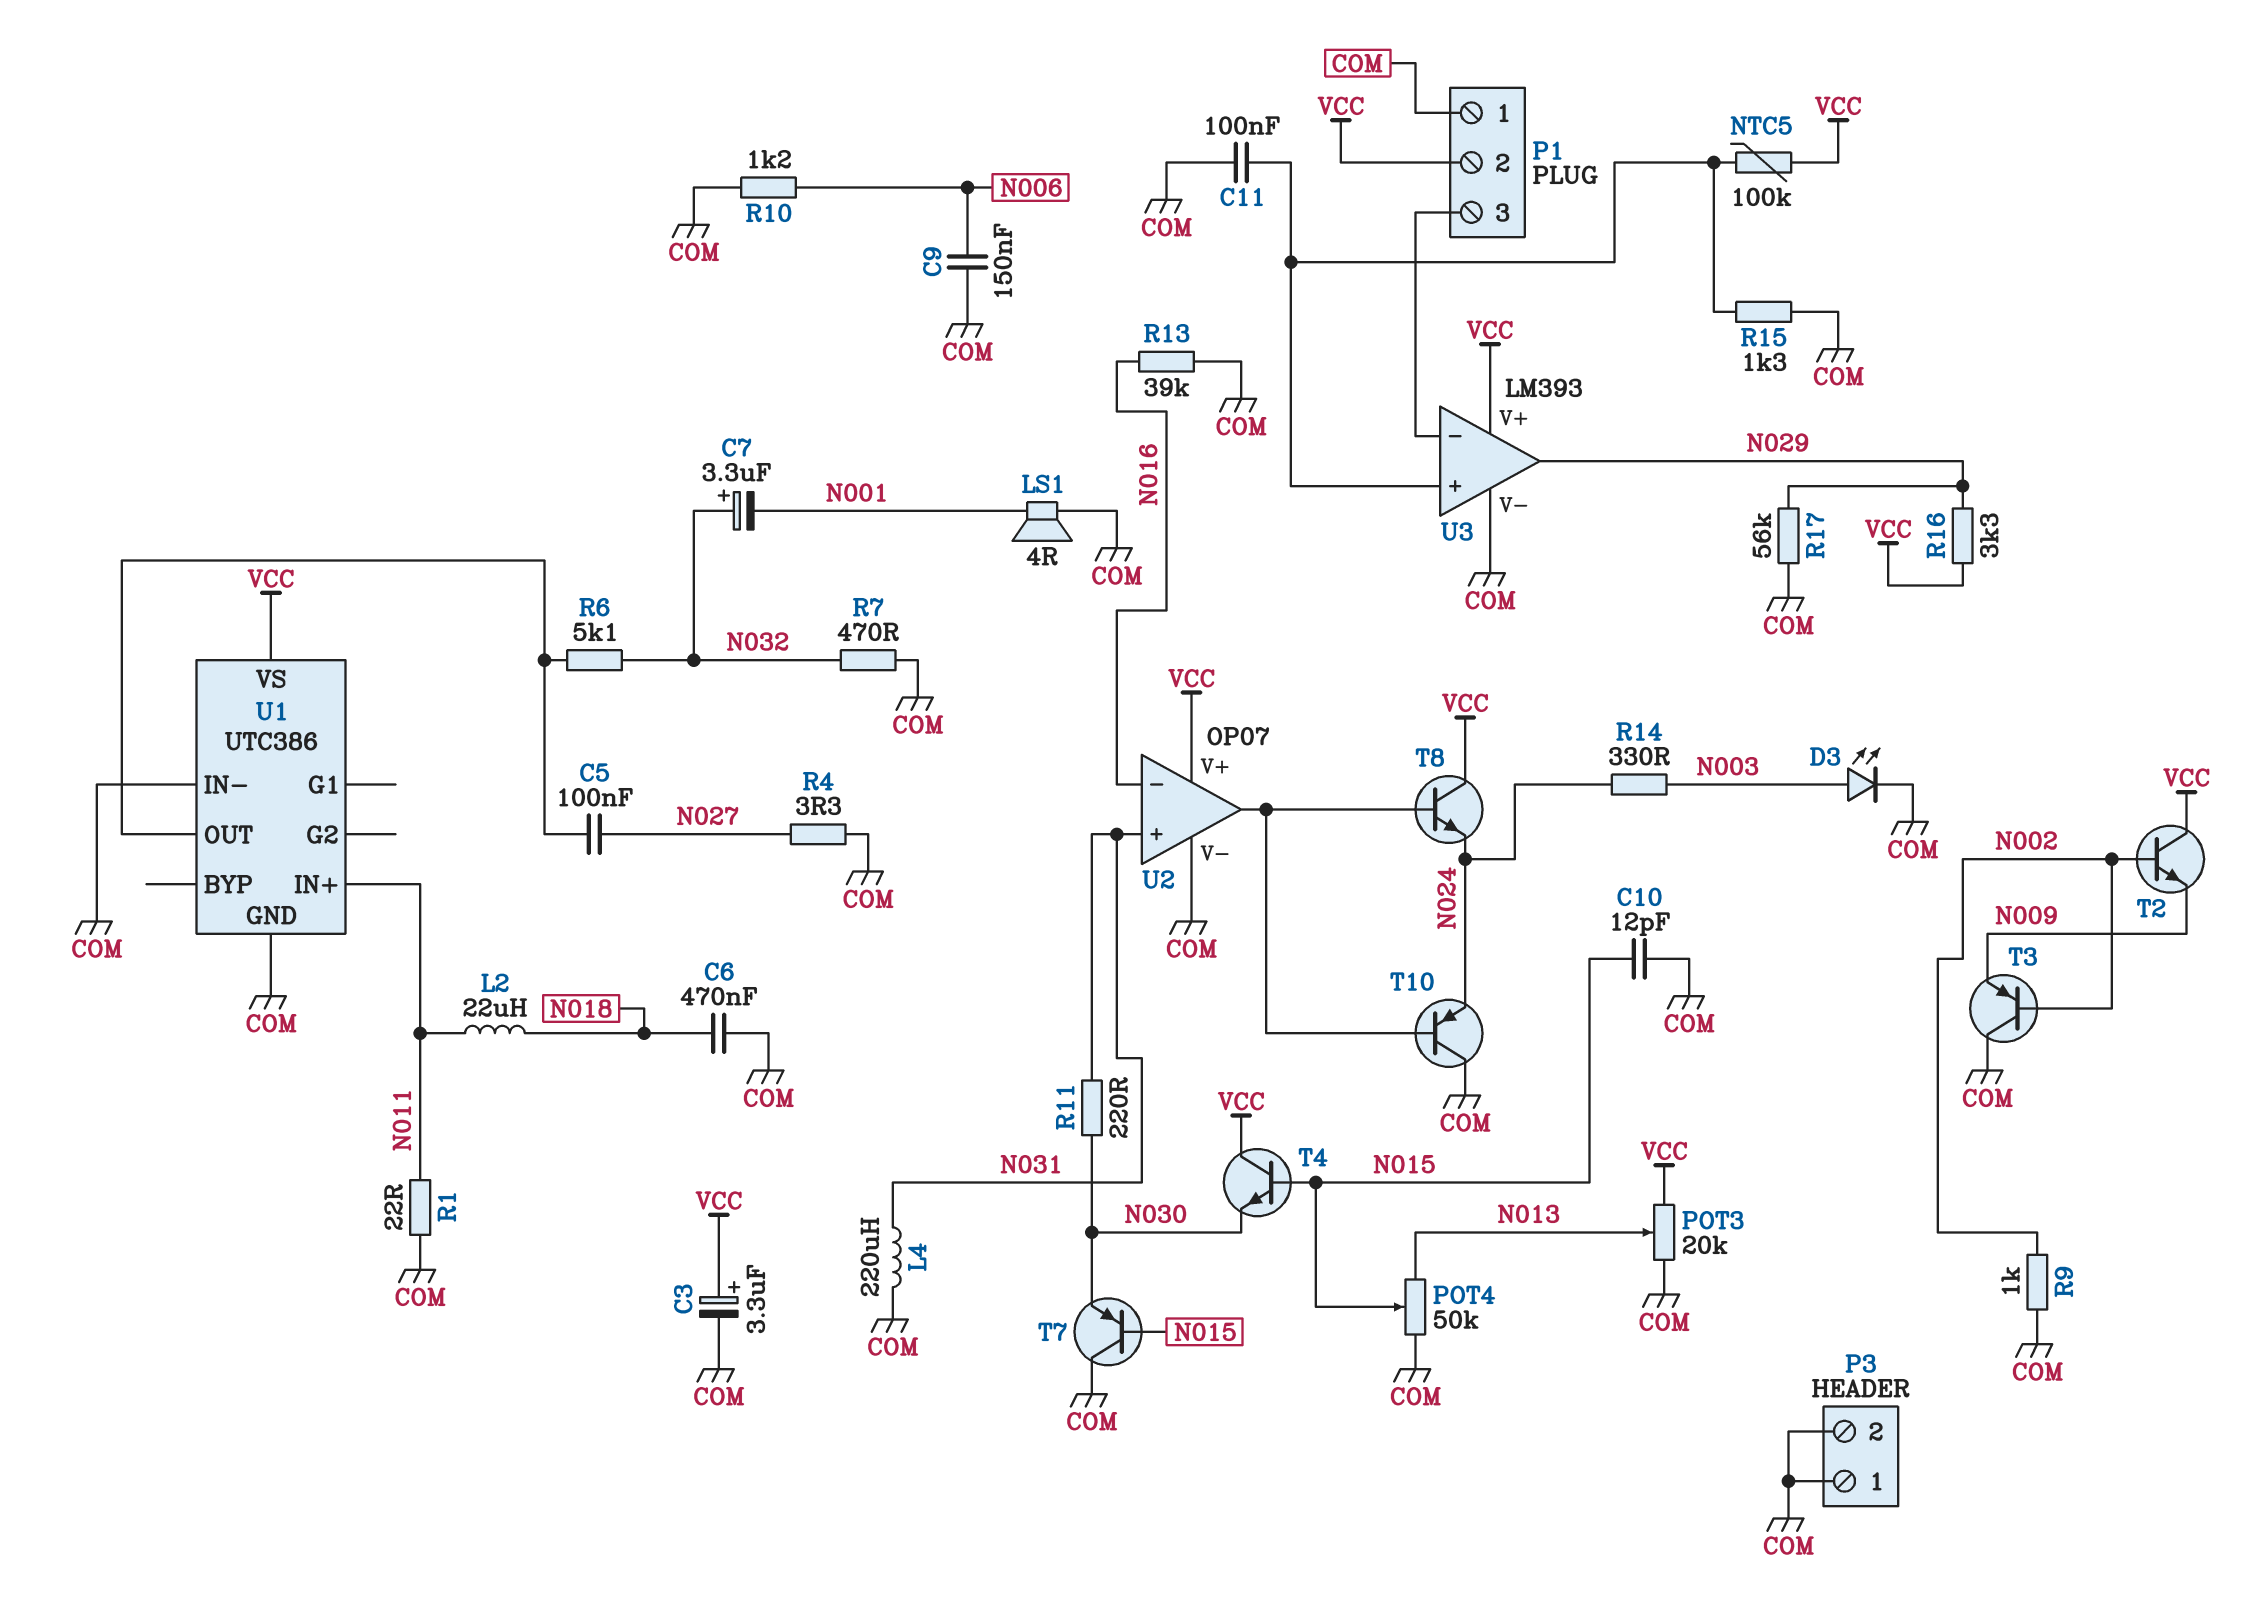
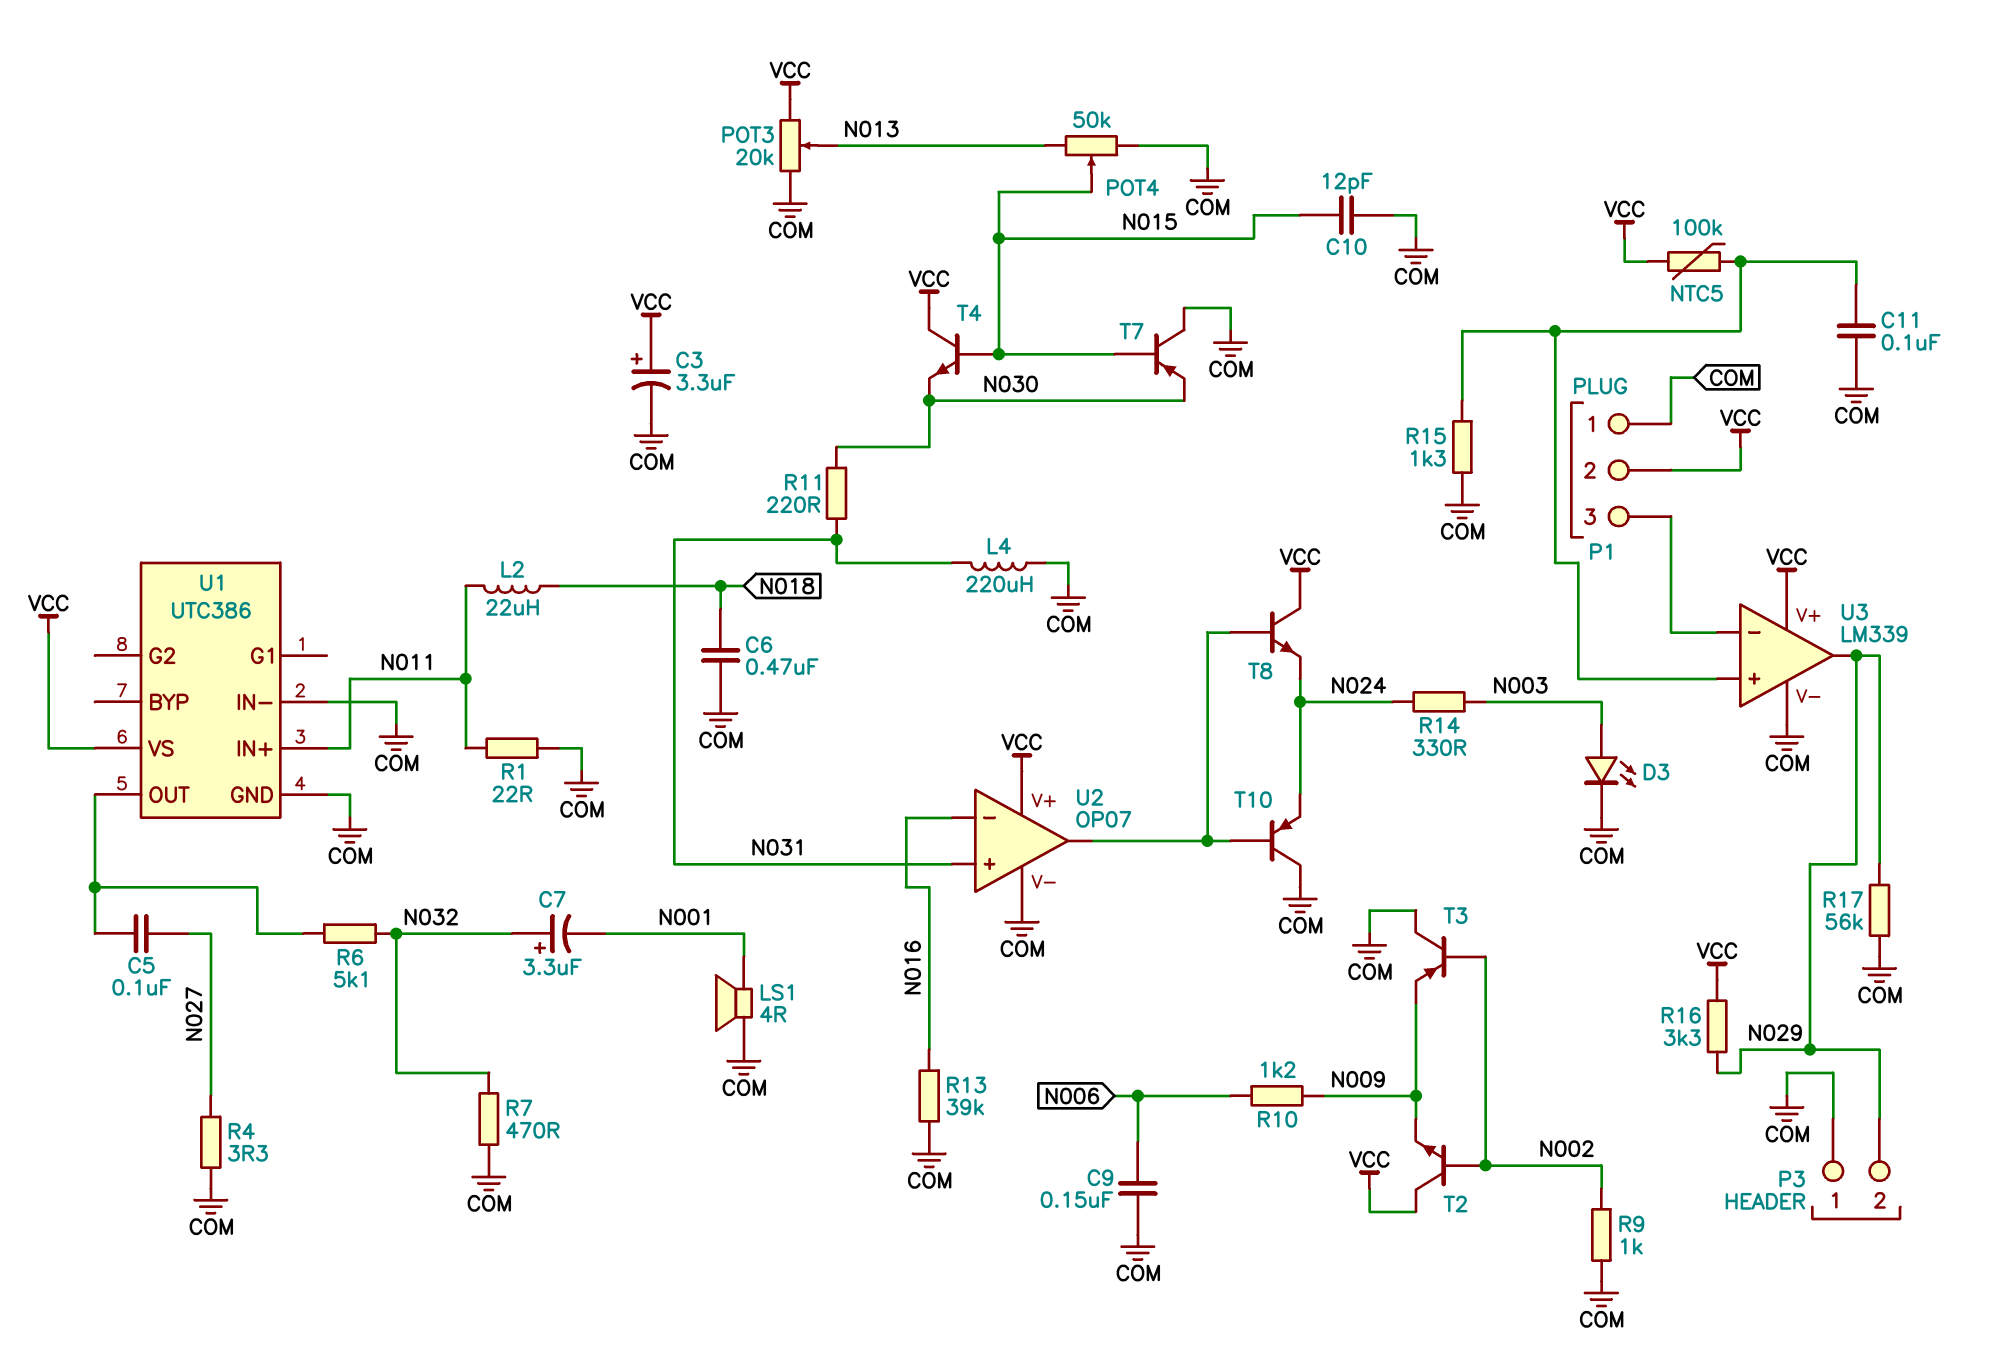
P3 pin 2: COM -> N029
R10: 1.2k (COM, N006) -> 1.2k (N006, N009)
U3: LM393 -> LM339

